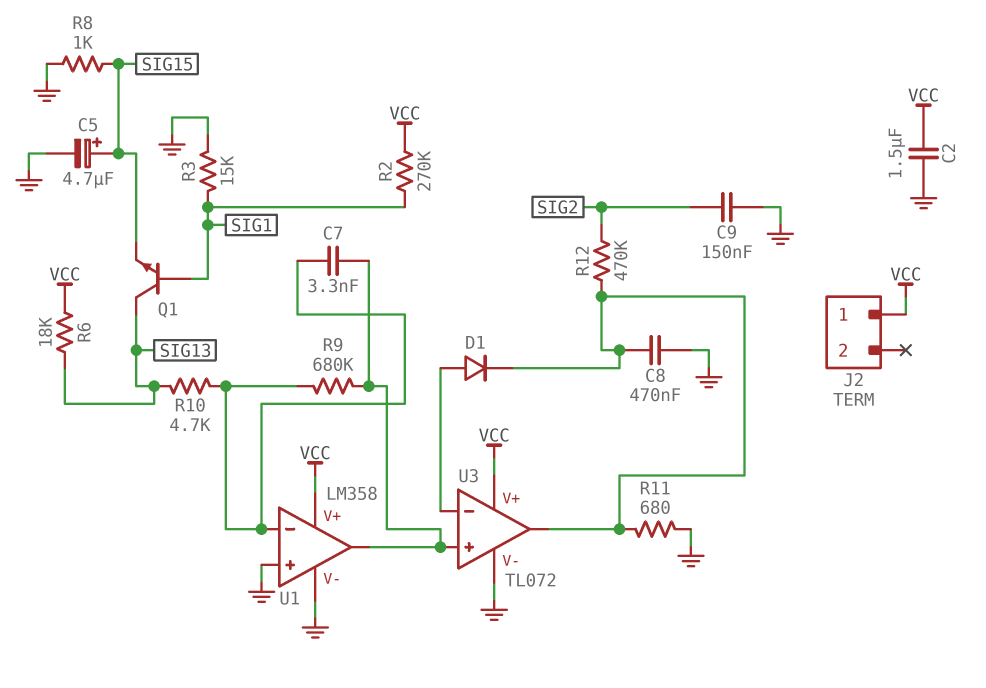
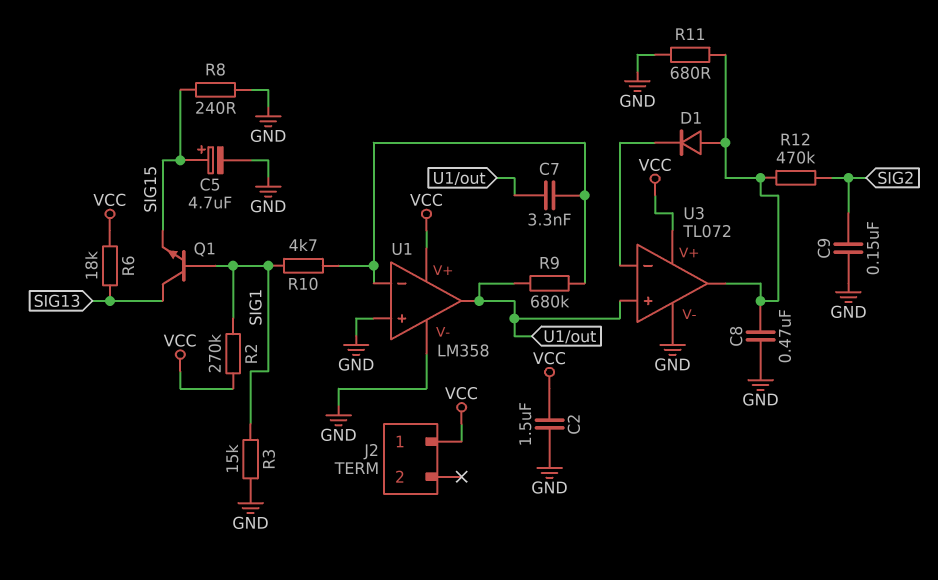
D1: diode (A U3/in-, K U3/out) -> diode (A U3/out, K U3/in-)
R8: 1k (GND, SIG15) -> 240 (GND, SIG15)
R10: 4.7k (SIG13, U1/in-) -> 4.7k (SIG1, U1/in-)

